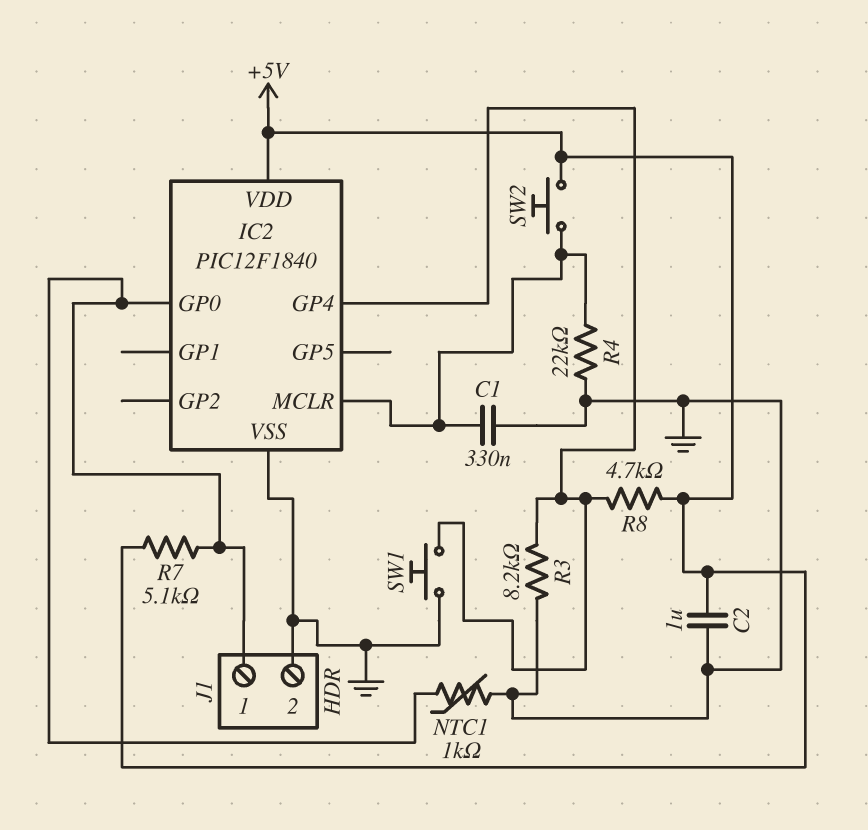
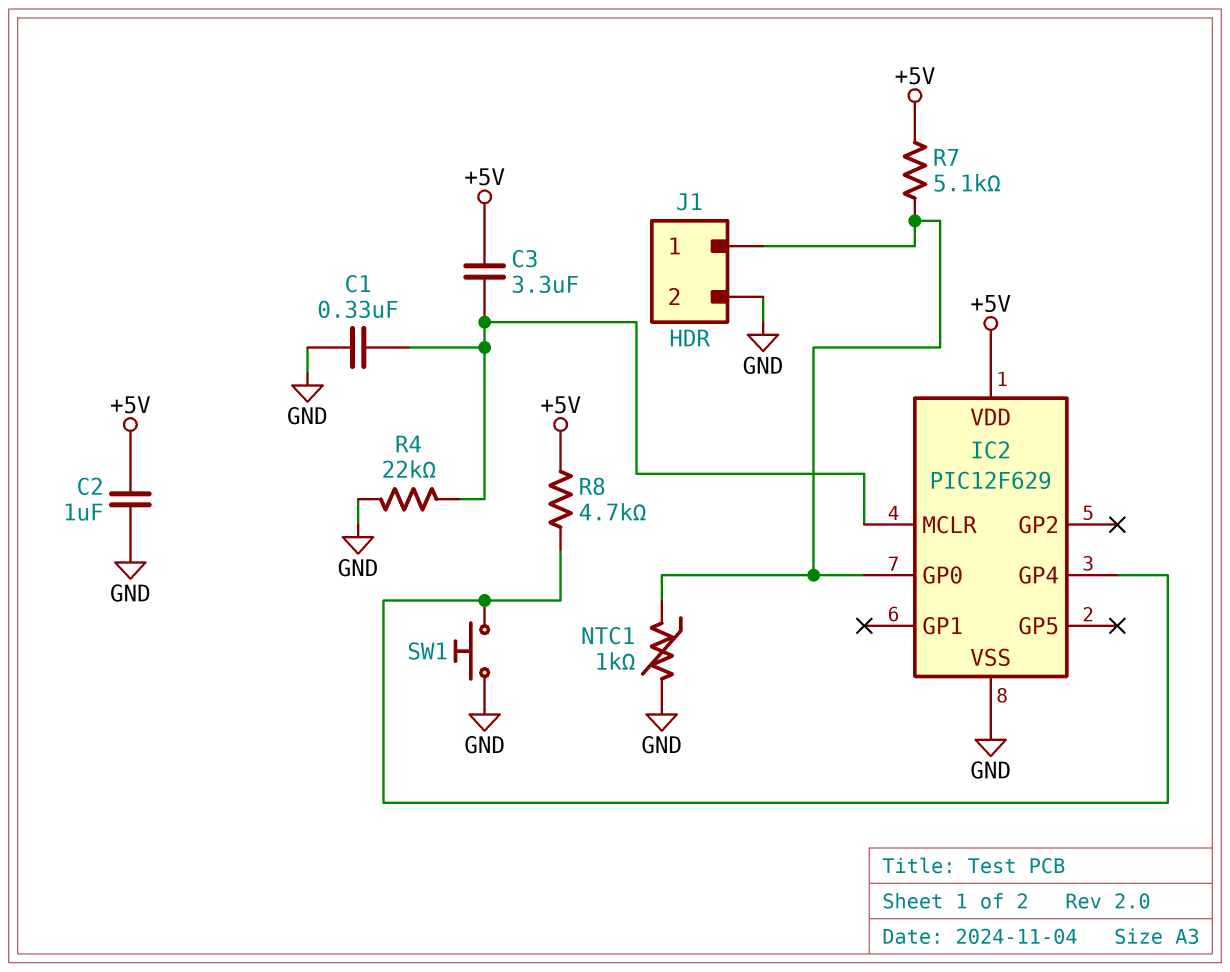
C3: none -> 3.3uF (+5V, IC2/MCLR)
IC2: PIC12F1840 -> PIC12F629
R3: 8.2k (GND, IC2/GP4) -> none
SW2: button (+5V, IC2/MCLR) -> none

